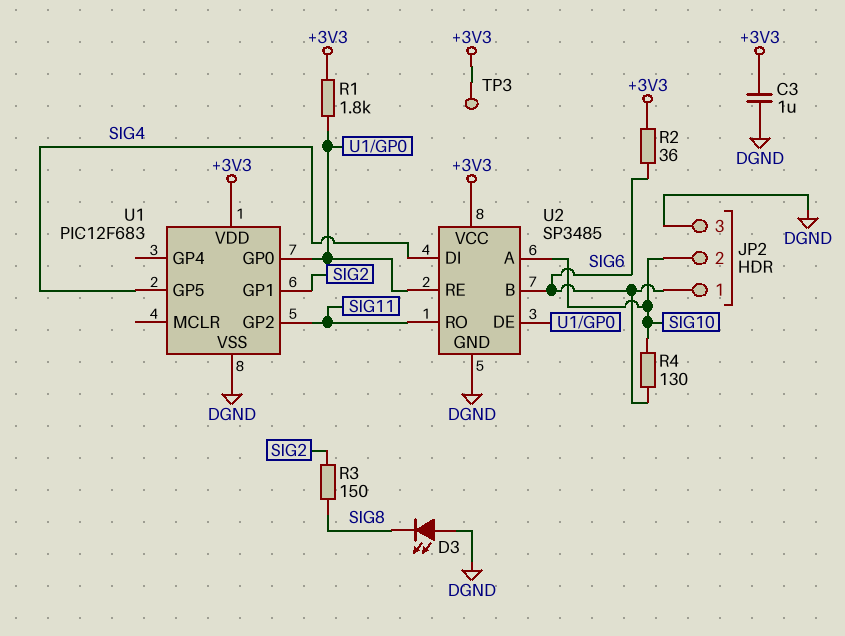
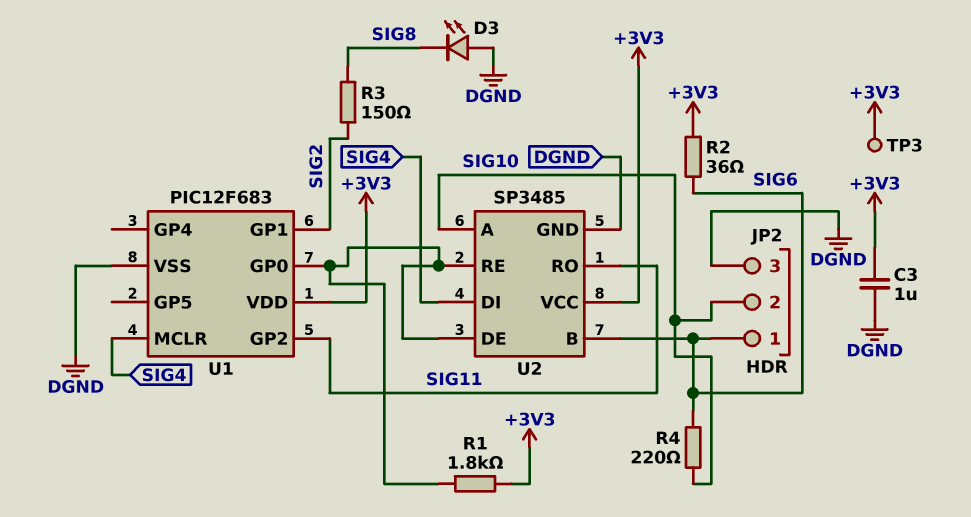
R4: 130 (SIG6, SIG10) -> 220 (SIG6, SIG10)
U1 pin GP5: SIG4 -> none
U1 pin MCLR: none -> SIG4

